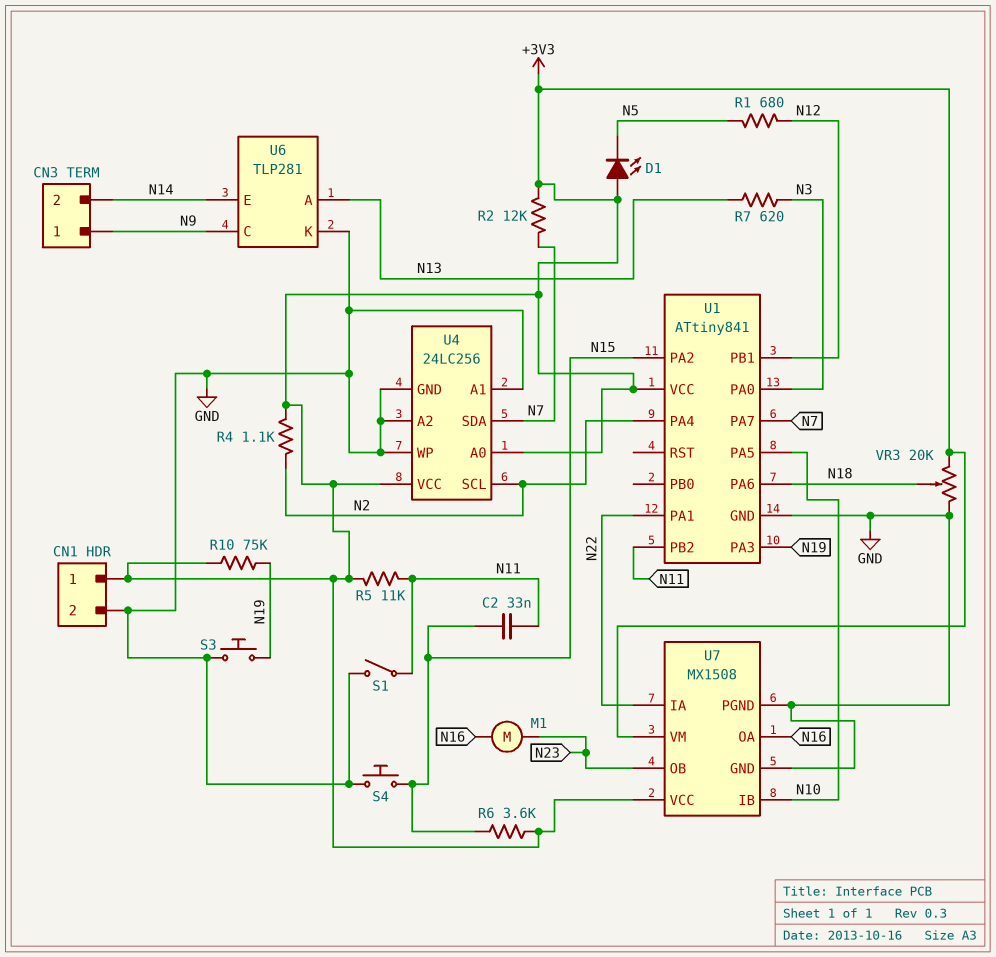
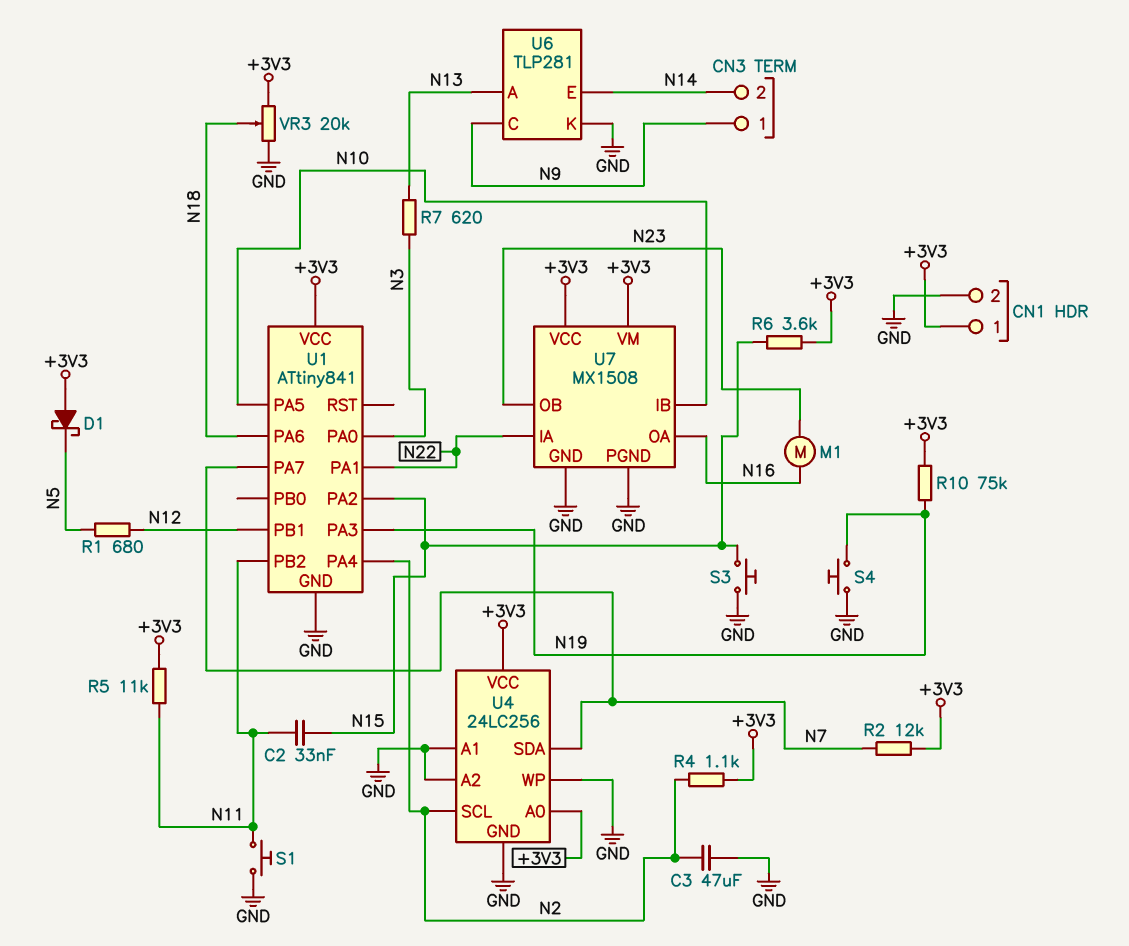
C3: none -> 47uF (GND, N2)
D1: LED (A +3V3, K N5) -> schottky (A +3V3, K N5)
S1: switch (GND, N11) -> button (GND, N11)
S3: button (GND, N19) -> button (GND, N15)
S4: button (GND, N15) -> button (GND, N19)

